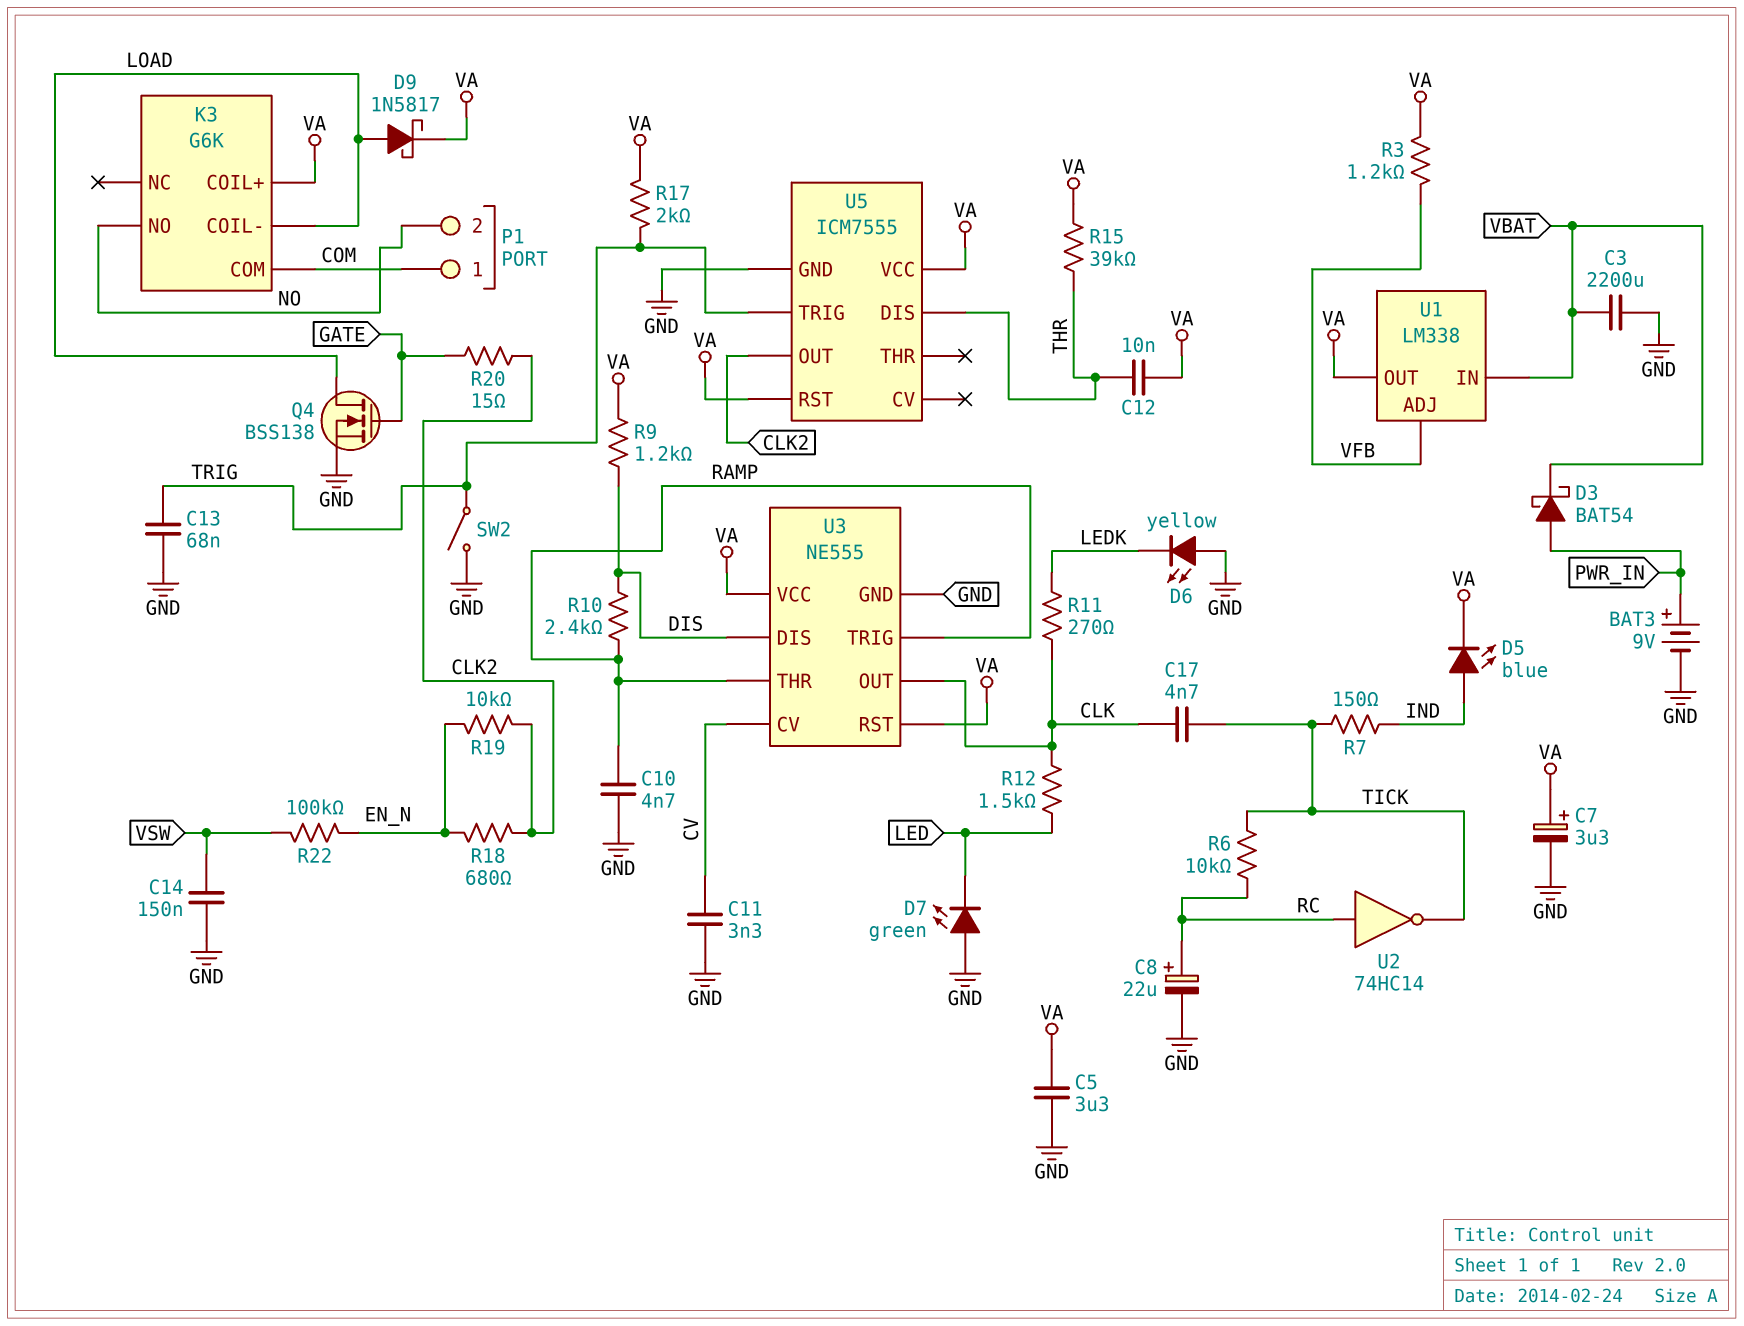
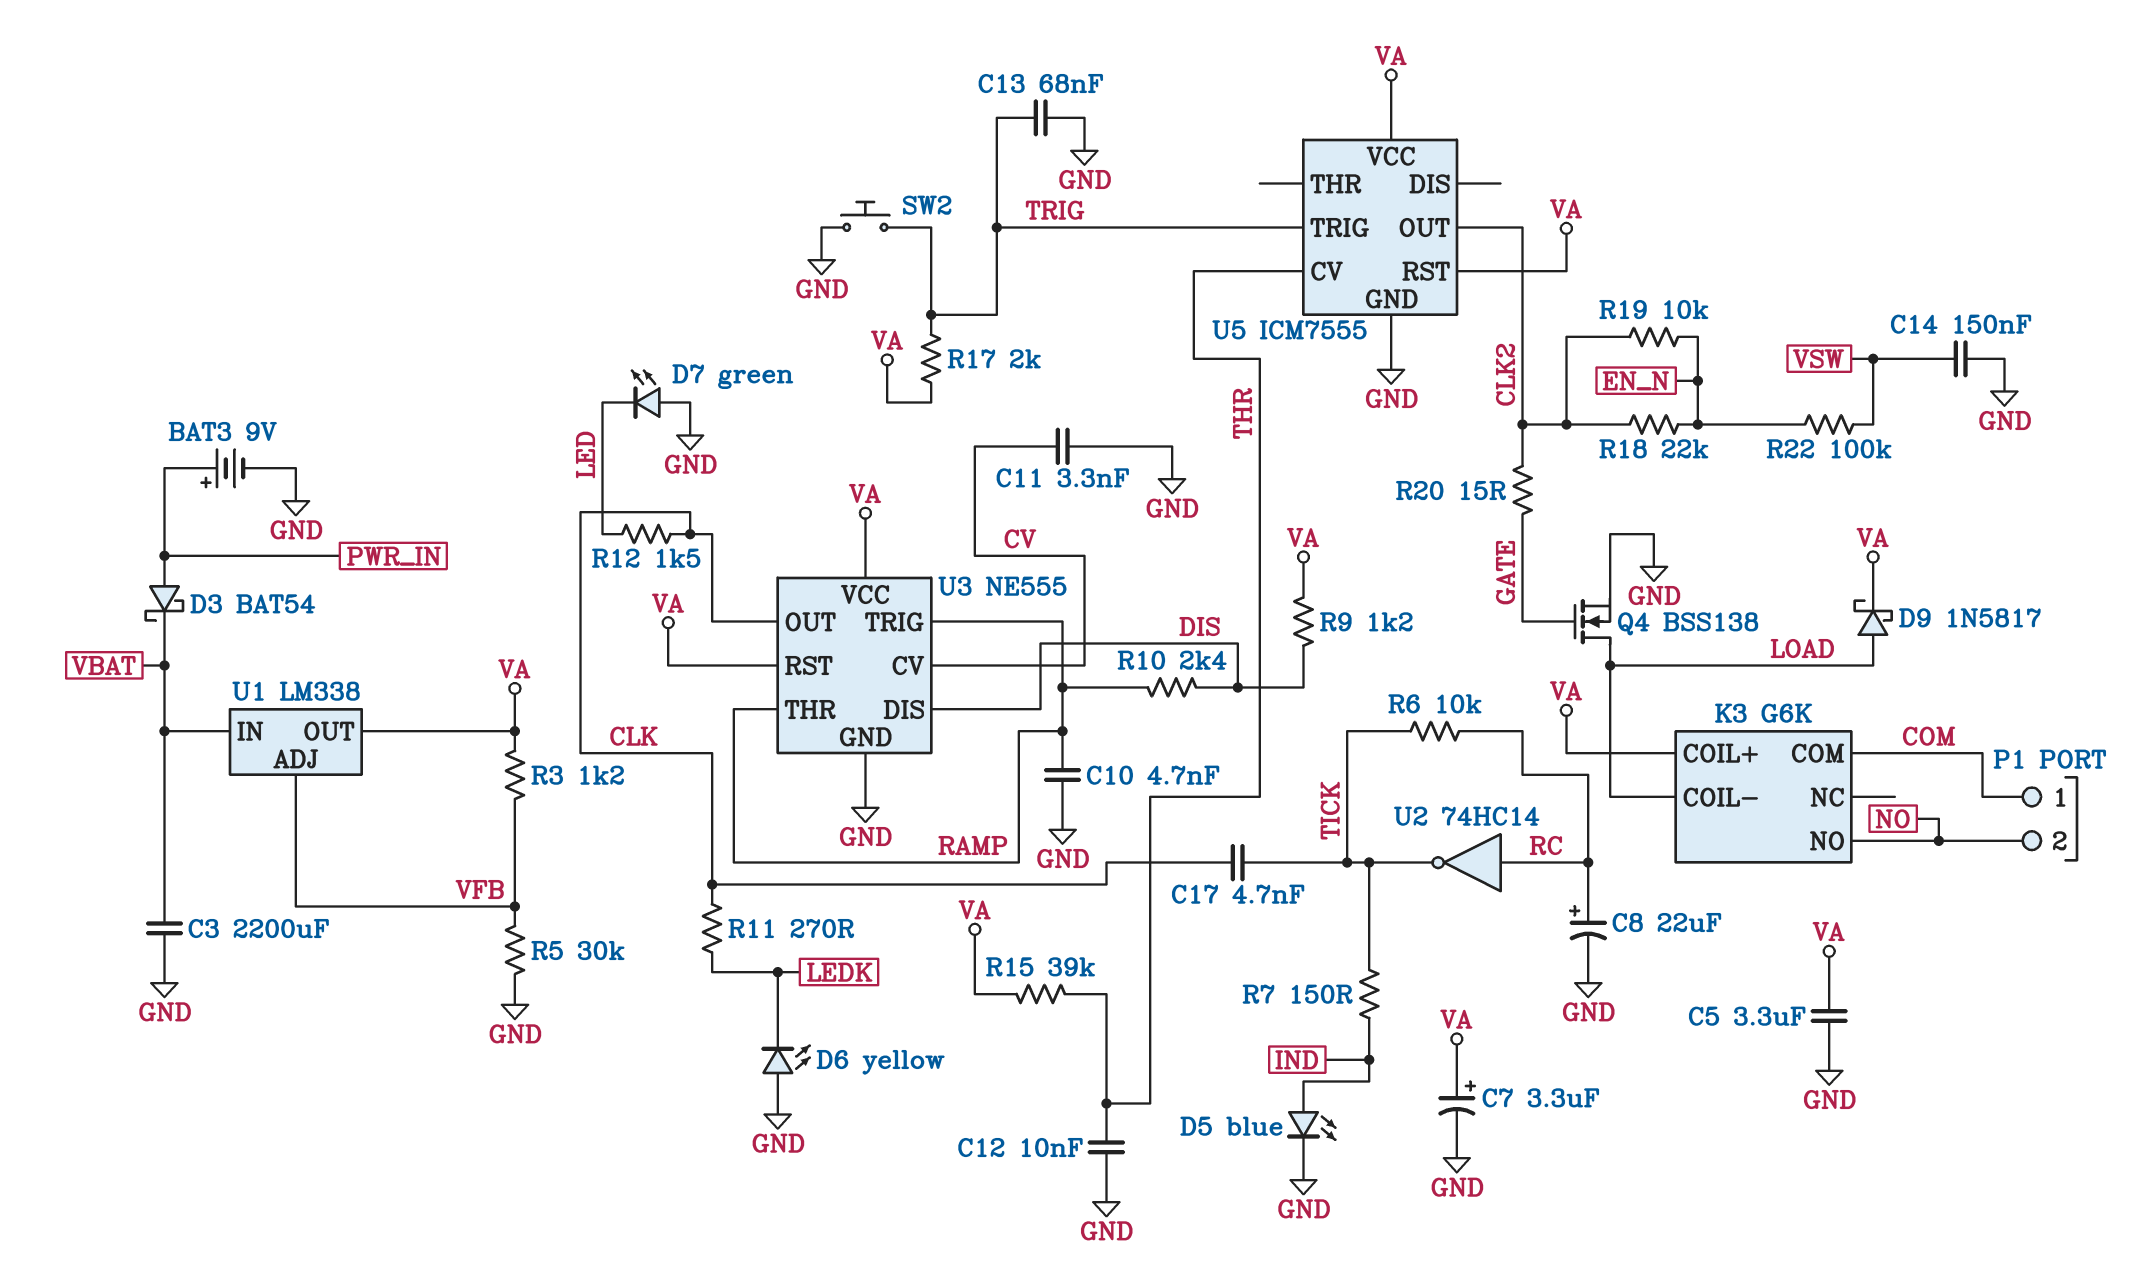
C12: 10nF (THR, VA) -> 10nF (GND, THR)
D5: LED blue (A IND, K VA) -> LED blue (A IND, K GND)
R5: none -> 30k (GND, VFB)
R18: 680 (CLK2, EN_N) -> 22k (CLK2, EN_N)
SW2: switch (GND, TRIG) -> button (GND, TRIG)
U5 pin CV: none -> THR
U5 pin DIS: THR -> none

